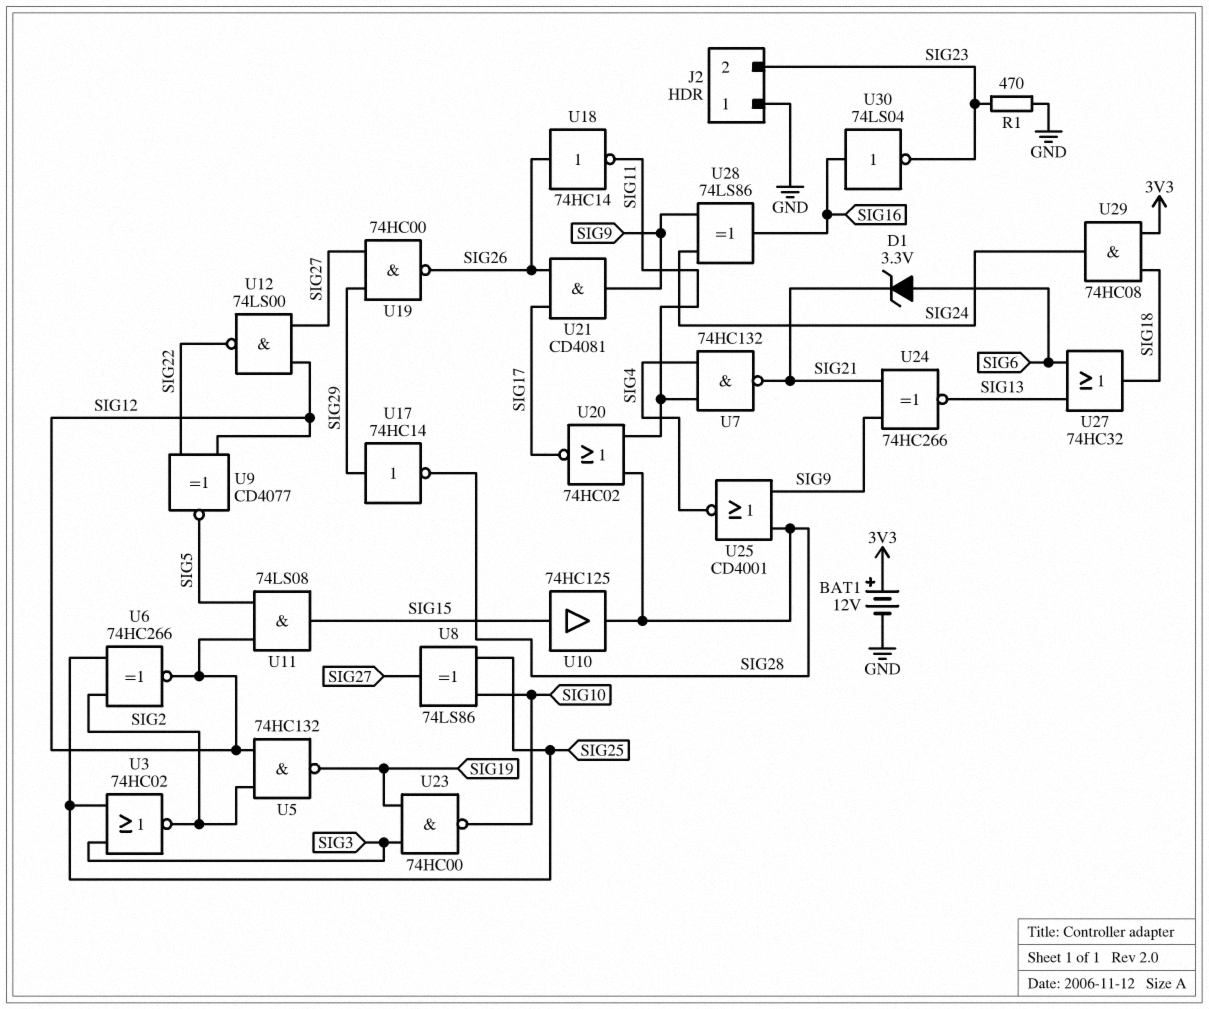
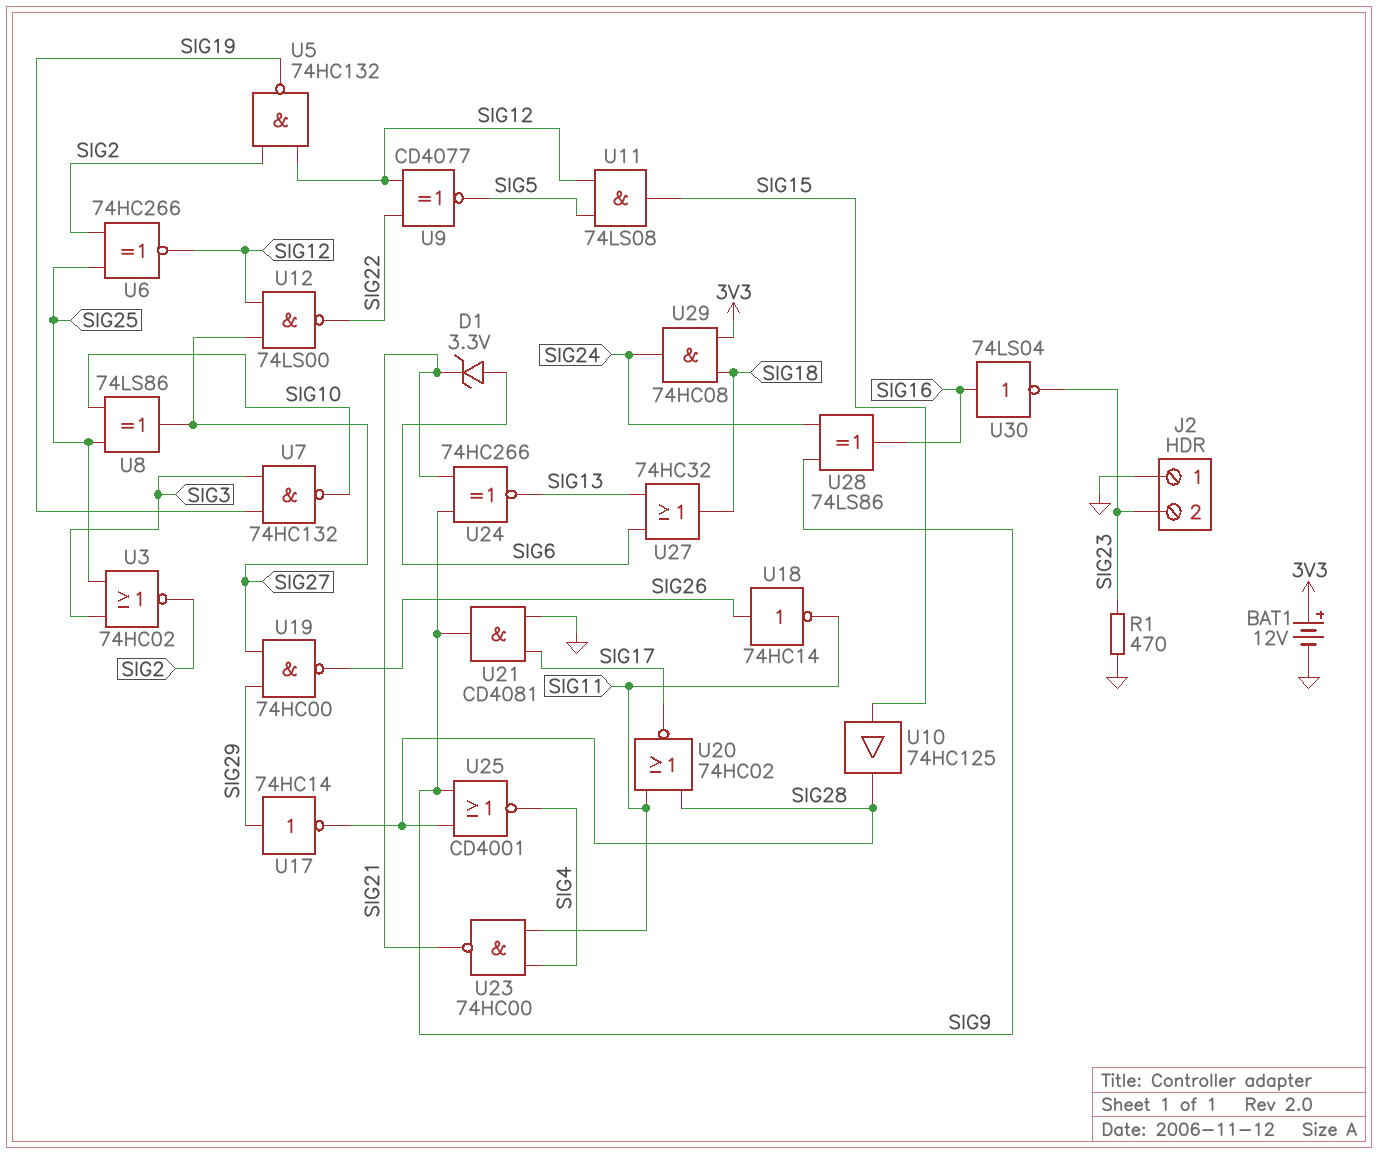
U7: NAND 74HC132 (in SIG4, in SIG11, out SIG21) -> NAND 74HC132 (in SIG3, in SIG19, out SIG10)
U21: AND CD4081 (in SIG17, in SIG26, out SIG9) -> AND CD4081 (in GND, in SIG17, out SIG9)
U23: NAND 74HC00 (in SIG3, in SIG19, out SIG10) -> NAND 74HC00 (in SIG4, in SIG11, out SIG21)

